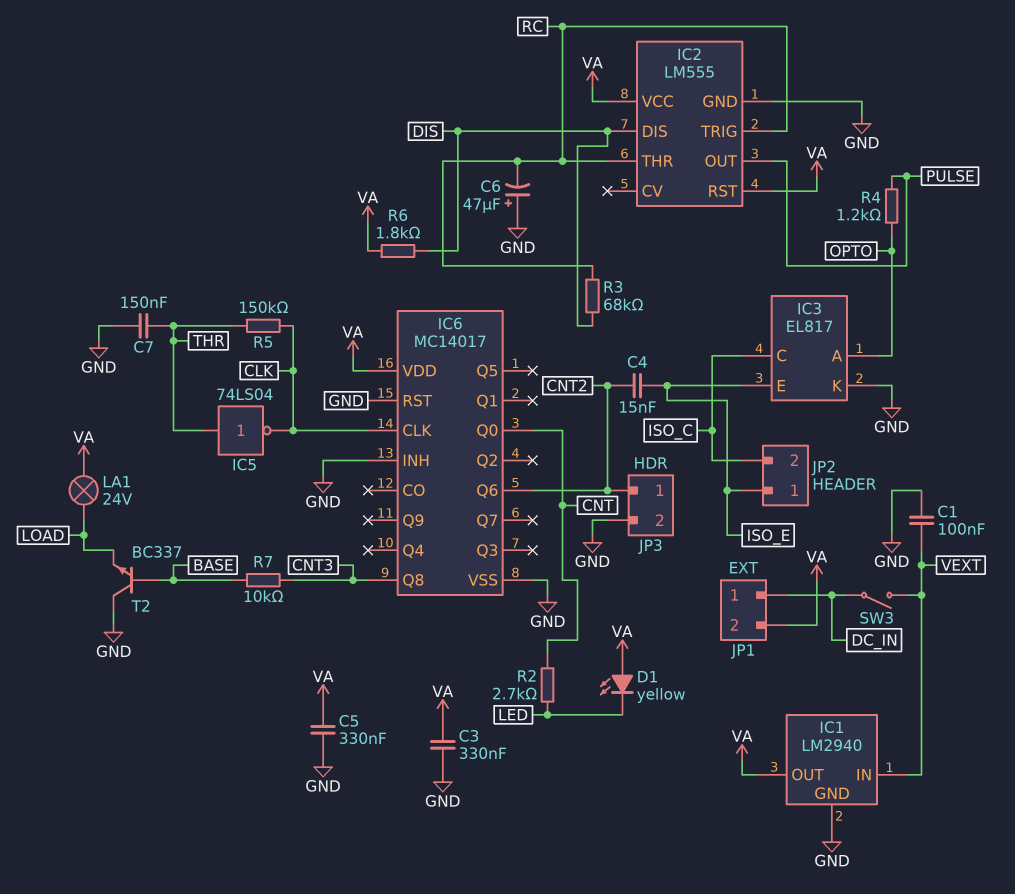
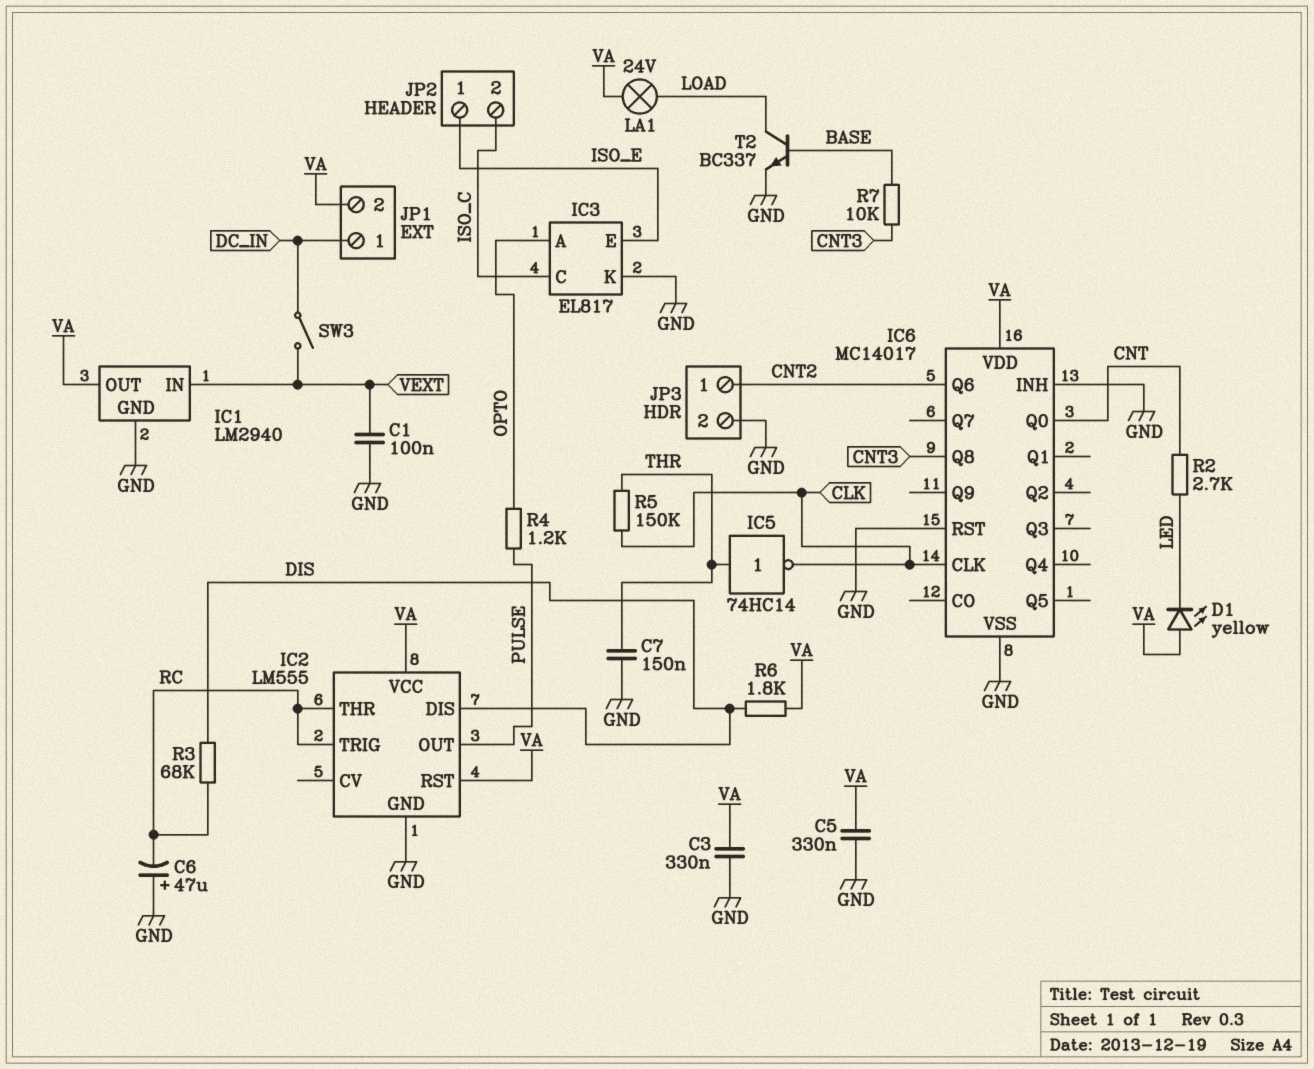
C4: 15nF (CNT2, ISO_E) -> none
IC5: NOT 74LS04 (in THR, out CLK) -> NOT 74HC14 (in THR, out CLK)
T2: NPN BC337 (B BASE, C GND, E LOAD) -> NPN BC337 (B BASE, C LOAD, E GND)

